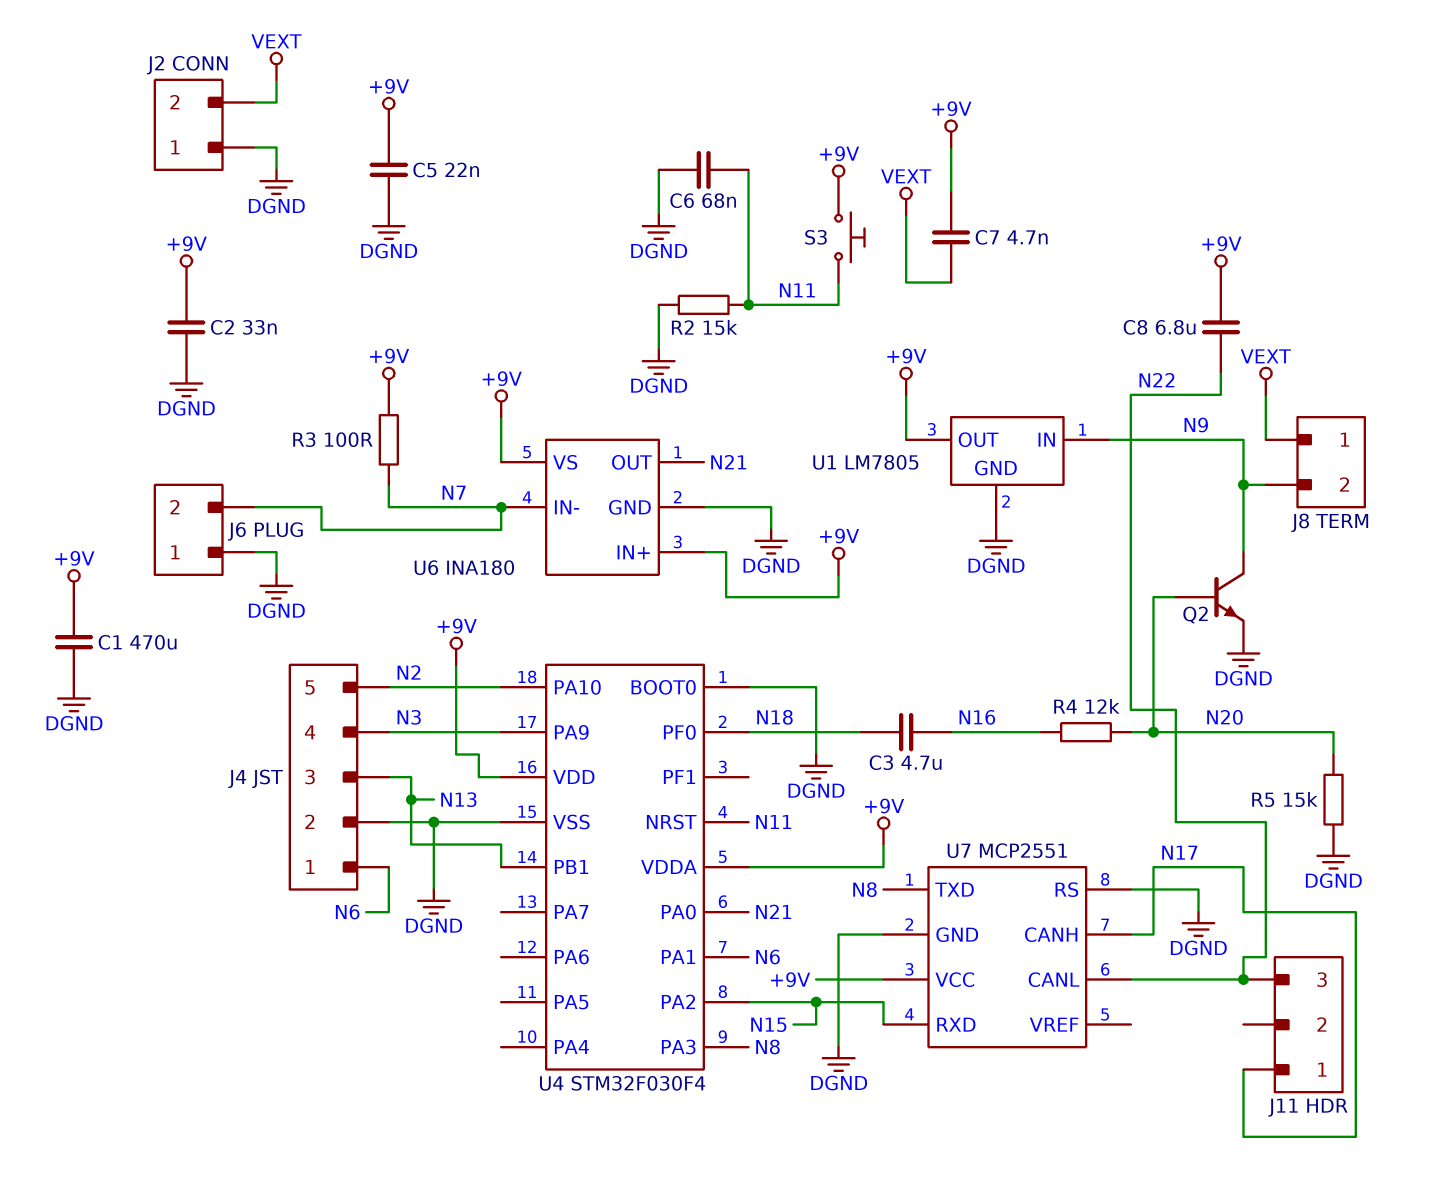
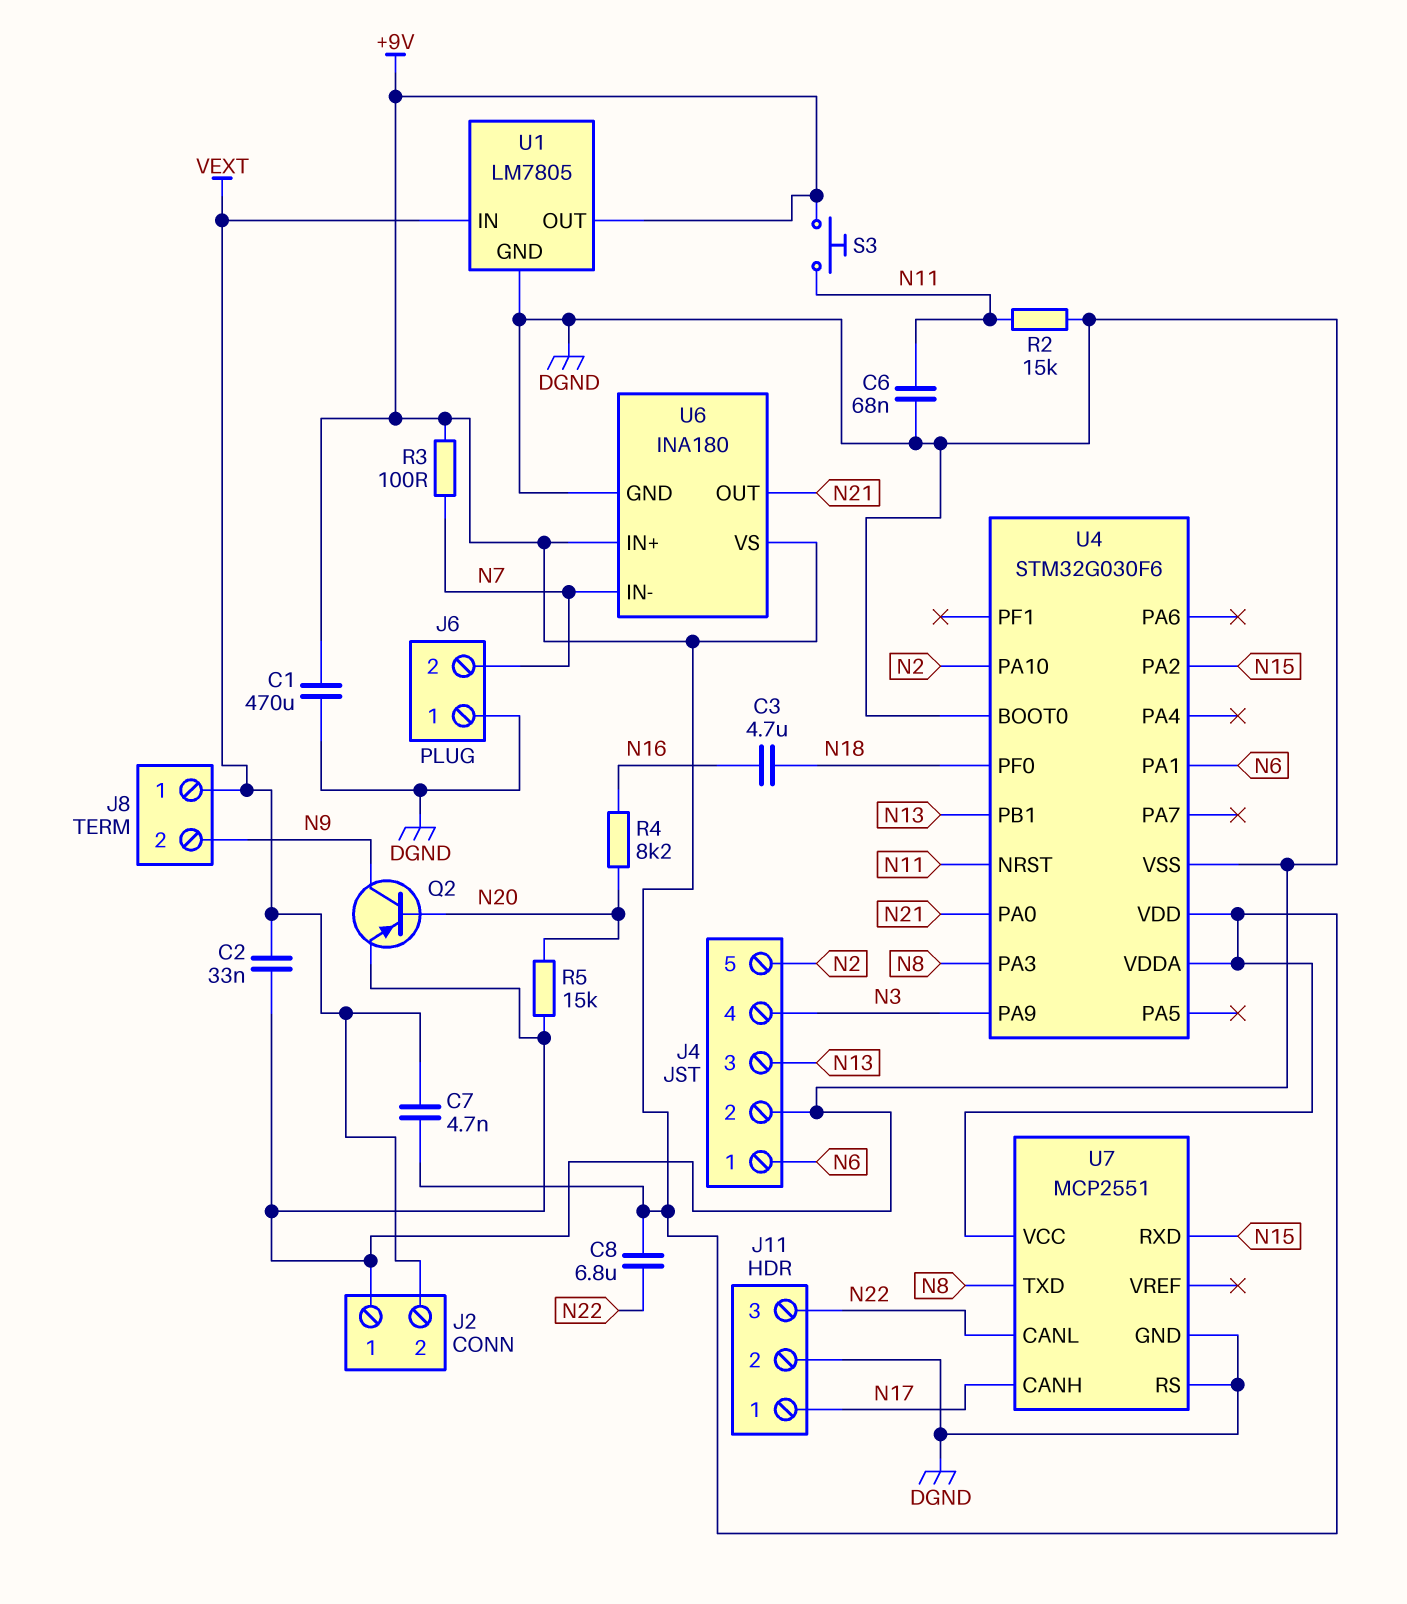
C2: 33nF (+9V, DGND) -> 33nF (DGND, VEXT)
C5: 22nF (+9V, DGND) -> none
J11 pin 2: none -> DGND
Q2: NPN (B N20, C N9, E DGND) -> PNP (B N20, C N9, E DGND)
R4: 12k (N16, N20) -> 8.2k (N16, N20)
U1 pin IN: N9 -> VEXT
U4: STM32F030F4 -> STM32G030F6

